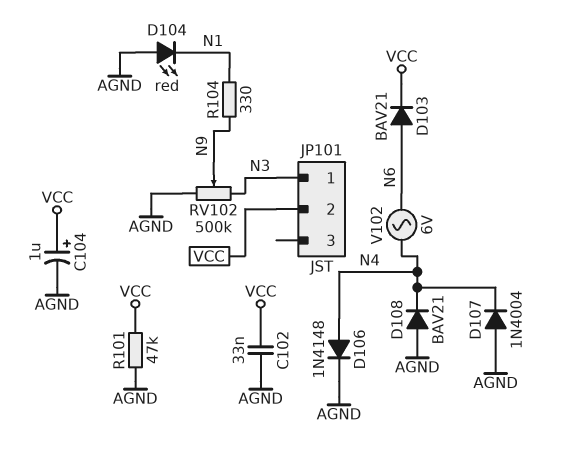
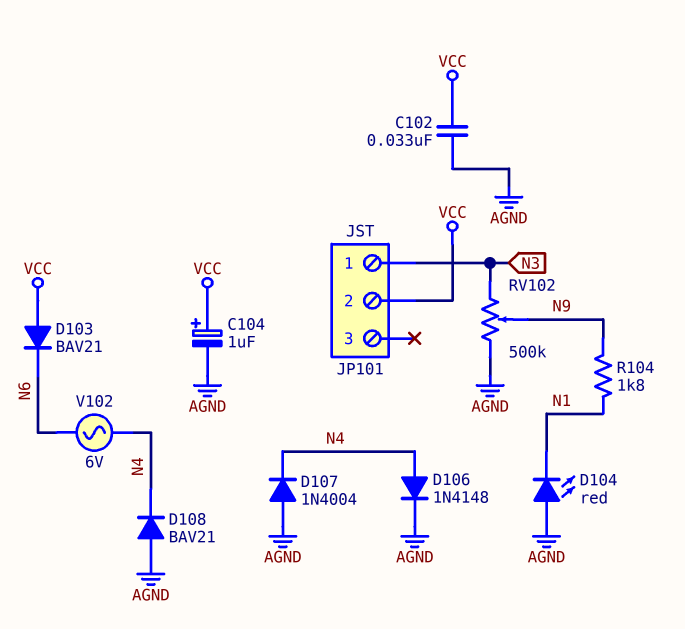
D103: diode BAV21 (A N6, K VCC) -> diode BAV21 (A VCC, K N6)
R101: 47k (AGND, VCC) -> none
R104: 330 (N1, N9) -> 1.8k (N1, N9)

